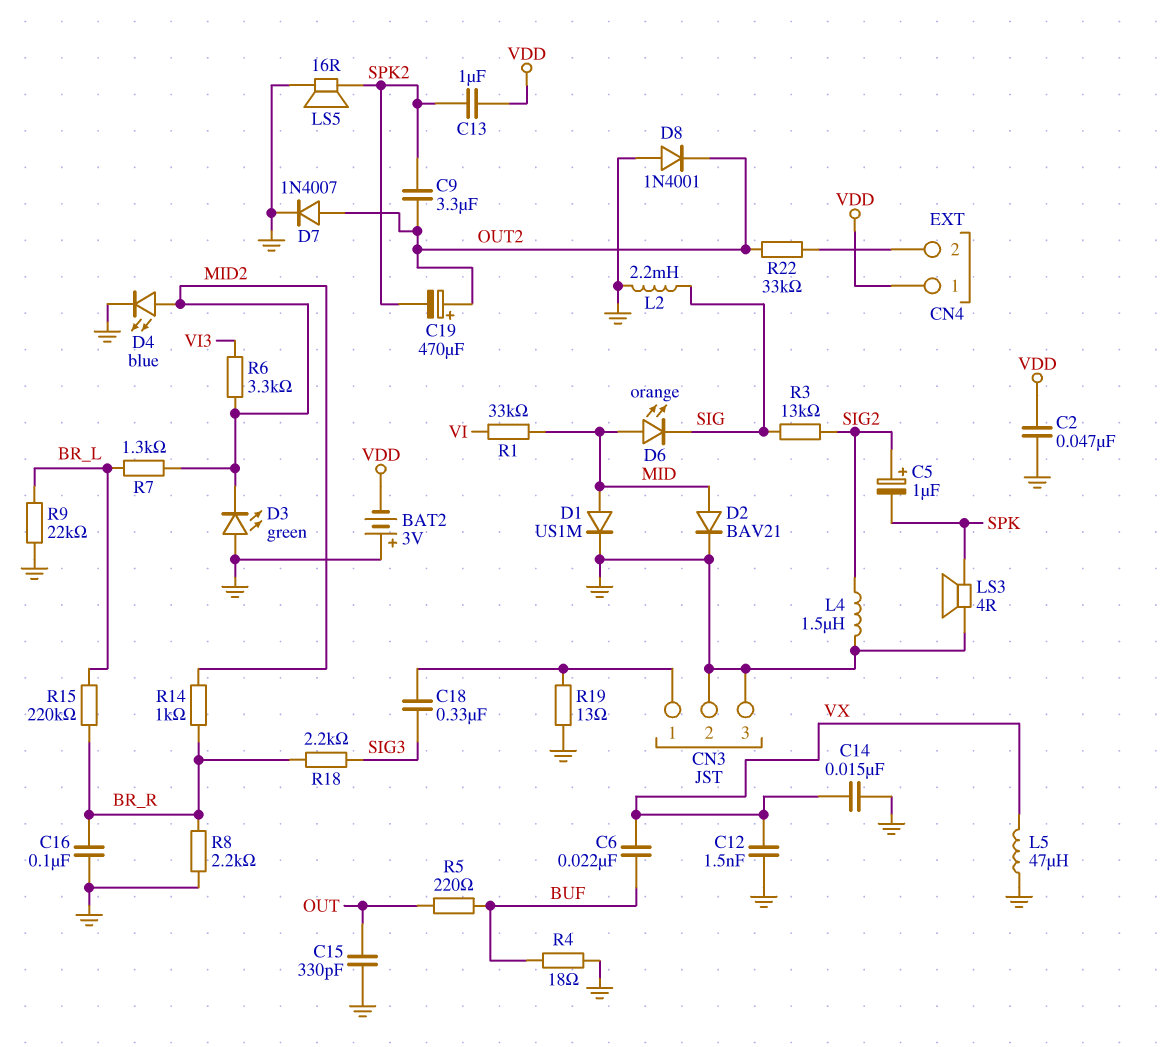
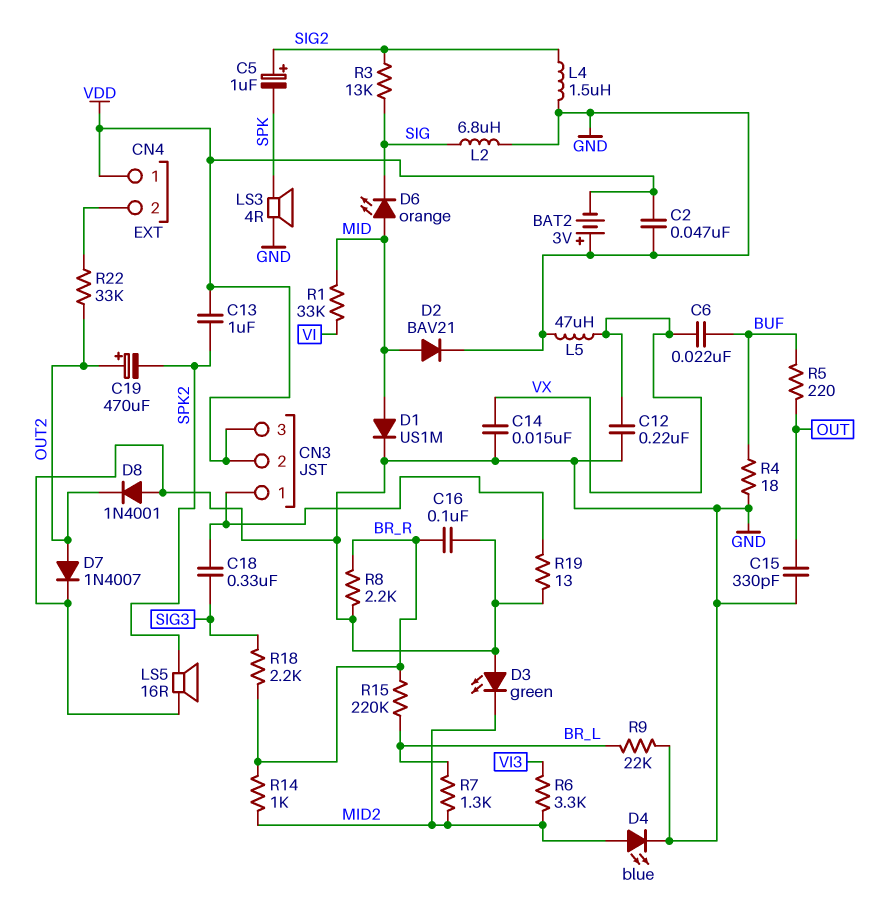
C9: 3.3uF (OUT2, SPK2) -> none
C12: 1.5nF (GND, VX) -> 220nF (GND, VX)
CN3 pin 2: GND -> VDD
CN3 pin 3: GND -> VDD
L2: 2.2mH (GND, SIG) -> 6.8uH (GND, SIG)

